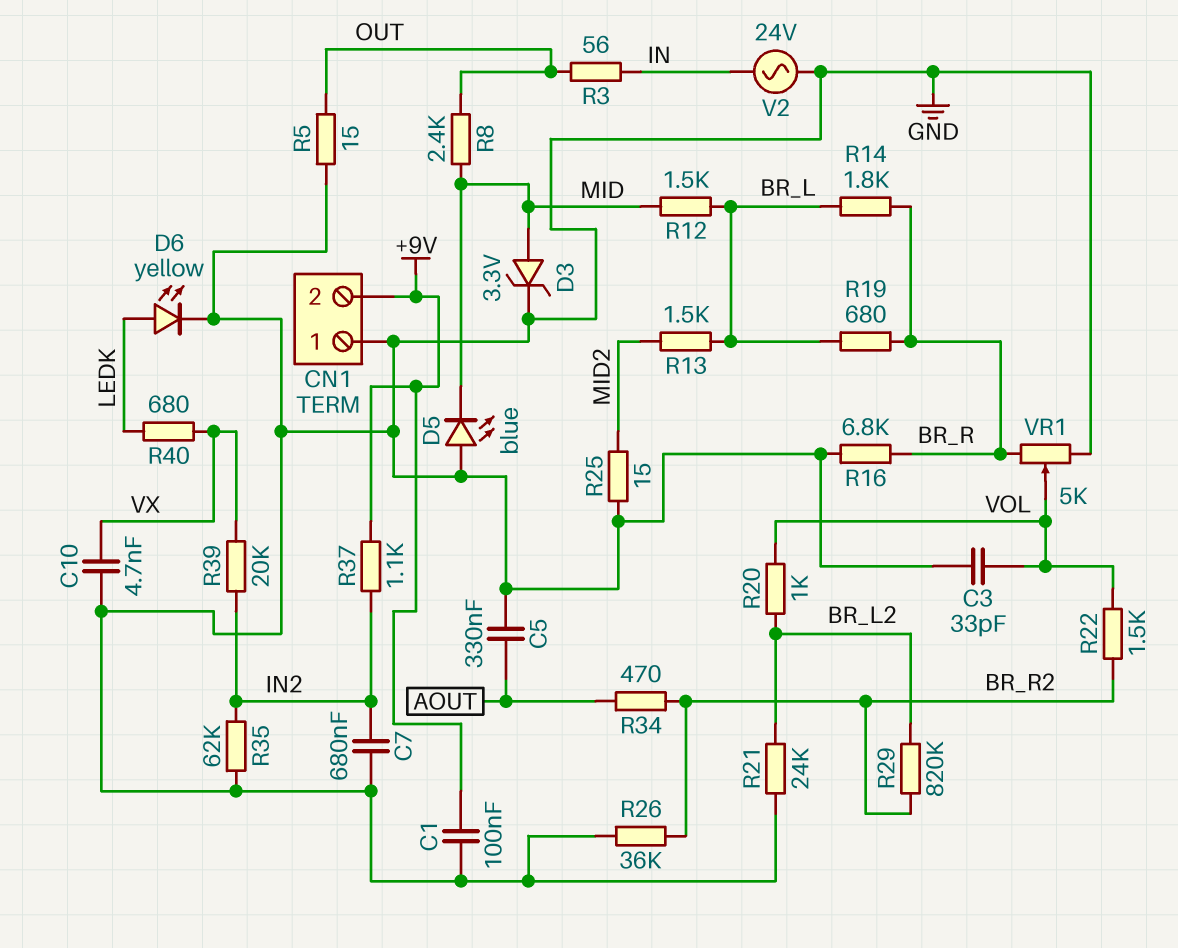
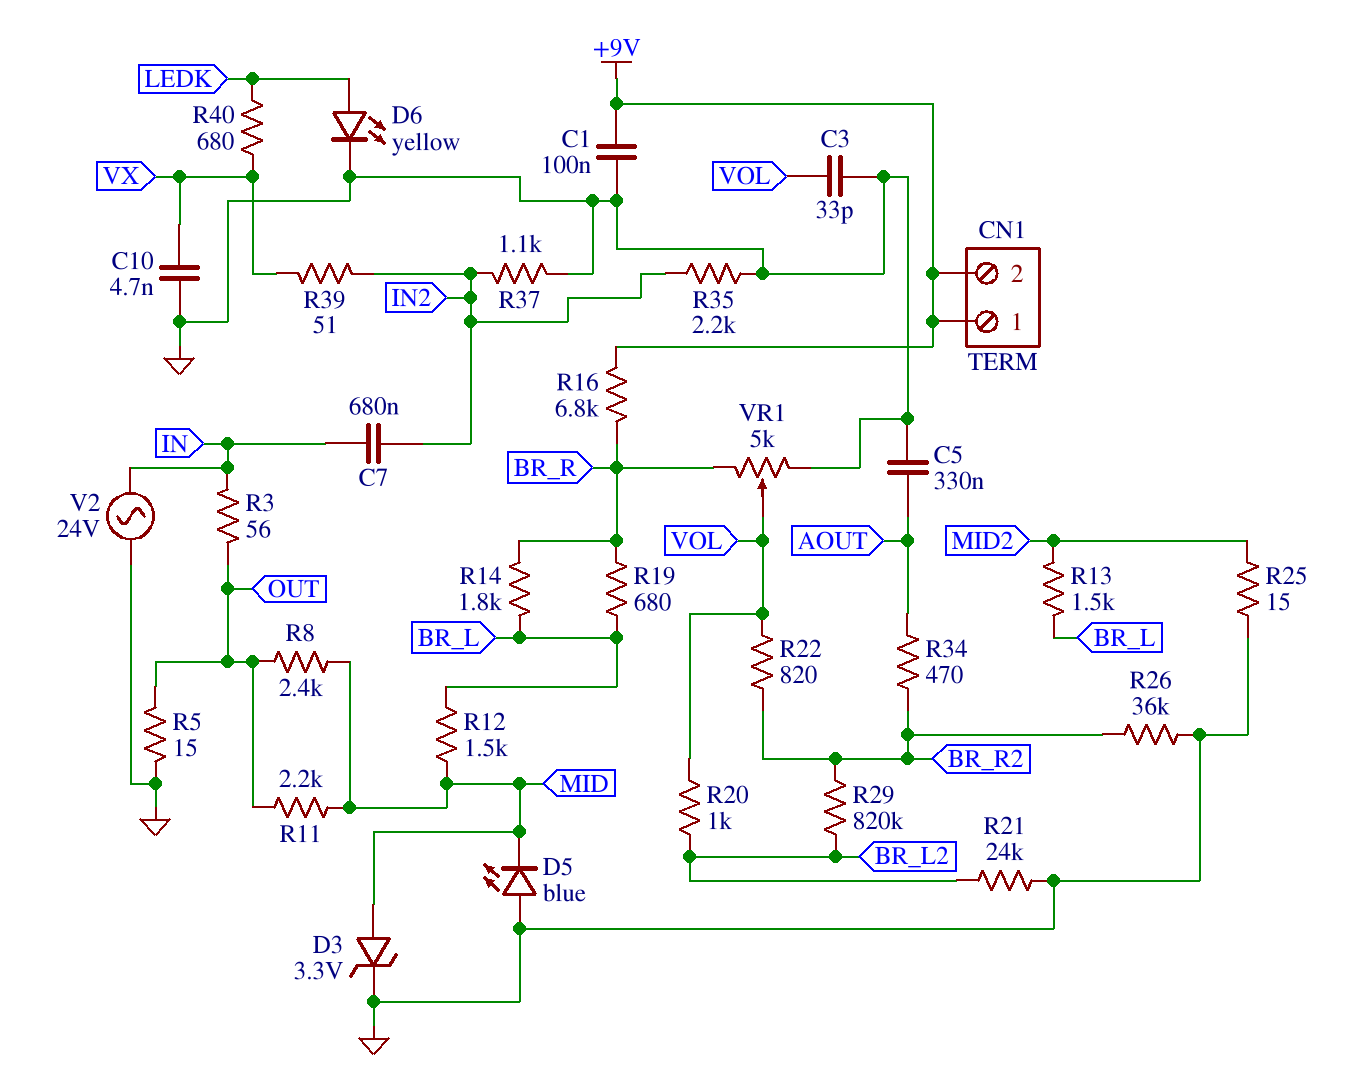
C7: 680nF (GND, IN2) -> 680nF (IN, IN2)
CN1 pin 1: GND -> +9V
R11: none -> 2.2k (MID, OUT)
R16: 6.8k (BR_R, GND) -> 6.8k (+9V, BR_R)
R22: 1.5k (BR_R2, VOL) -> 820 (BR_R2, VOL)
R35: 62k (GND, IN2) -> 2.2k (GND, IN2)
R37: 1.1k (+9V, IN2) -> 1.1k (GND, IN2)
R39: 20k (IN2, VX) -> 51 (IN2, VX)

